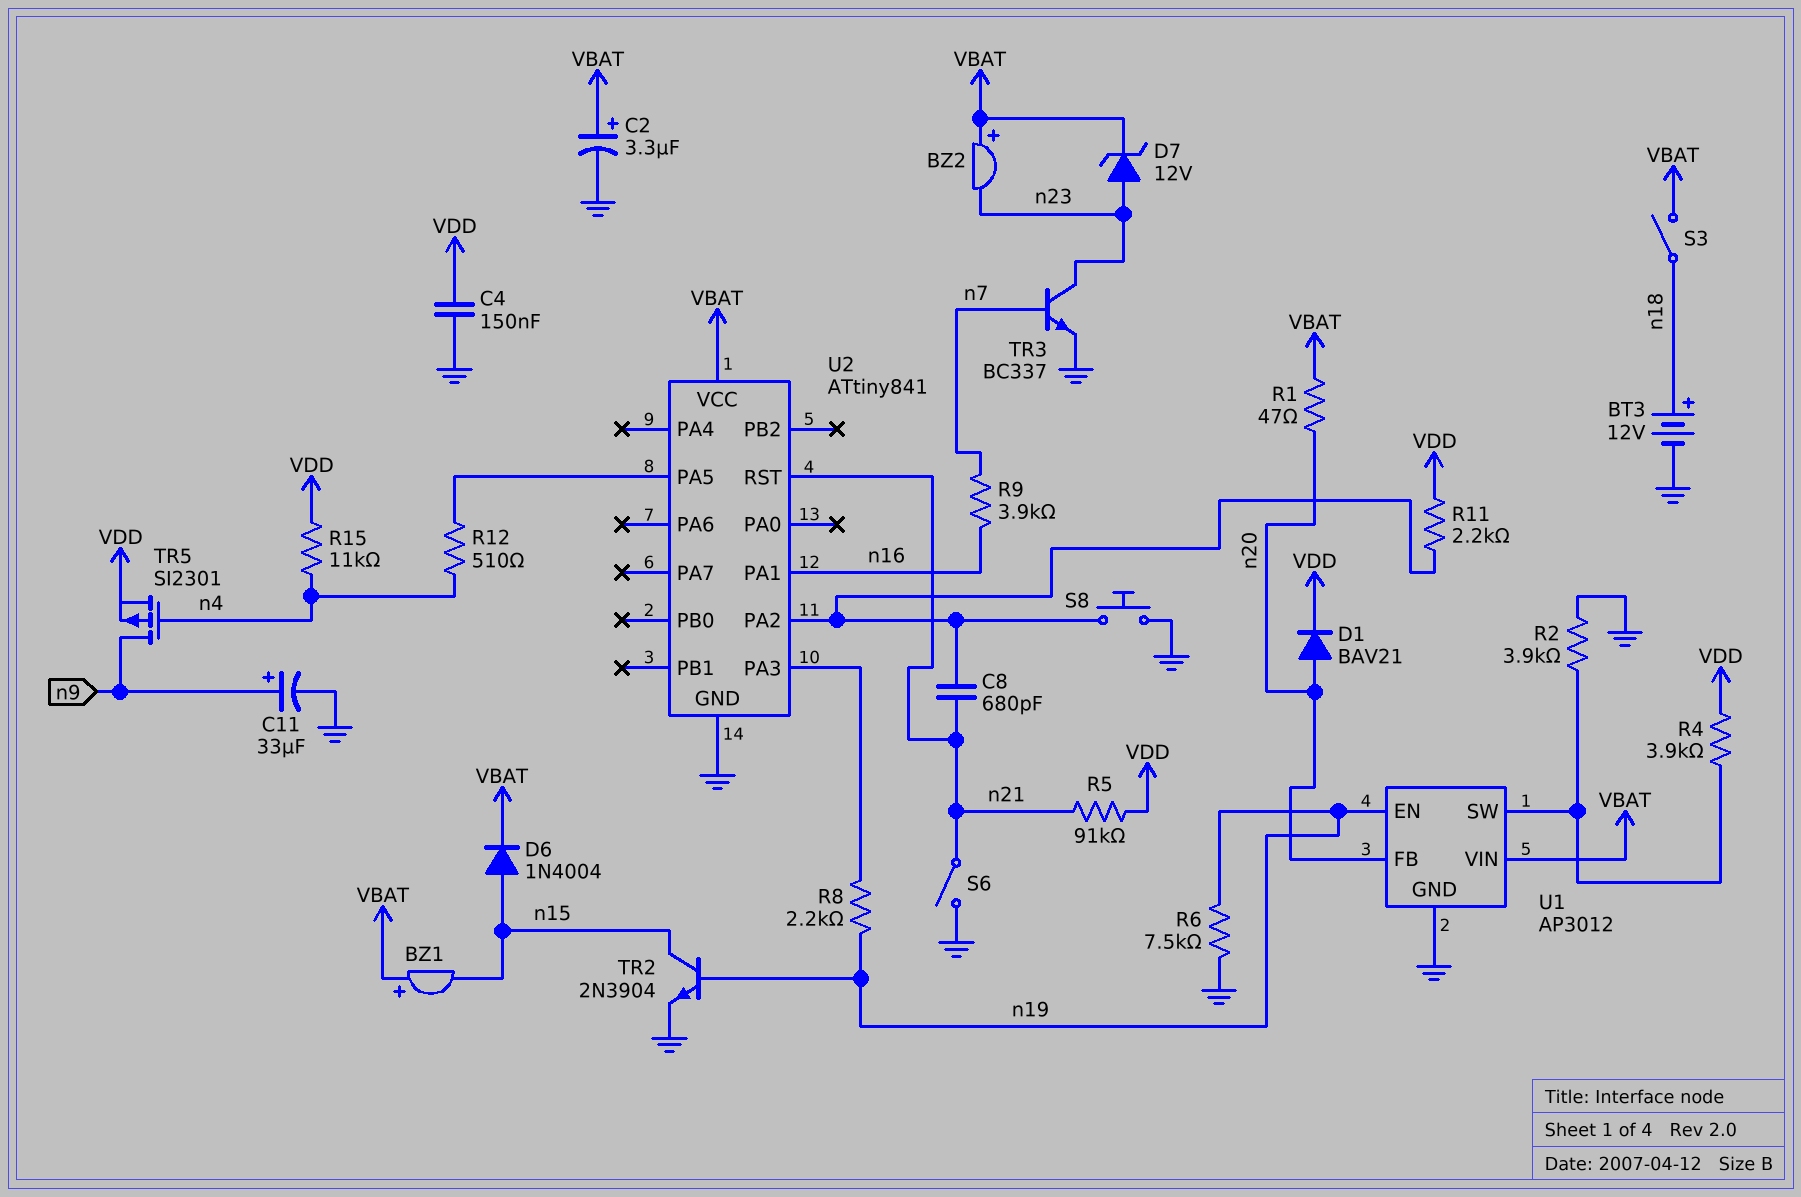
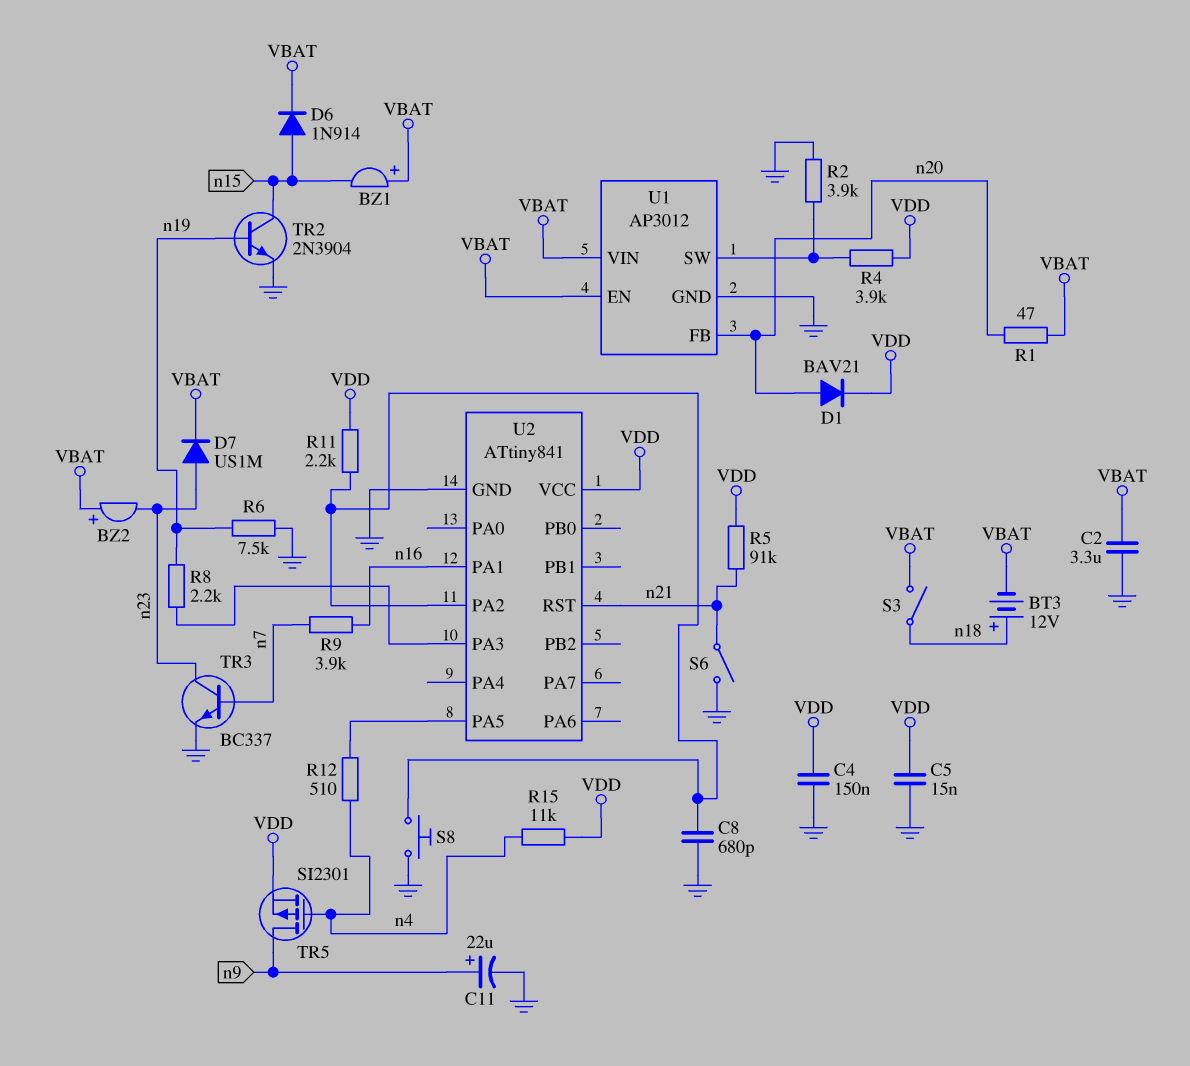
BT3: 12V (plus n18, minus GND) -> 12V (plus n18, minus VBAT)
C2: 3.3uF (plus VBAT, minus GND) -> 3.3uF (GND, VBAT)
C5: none -> 15nF (GND, VDD)
C8: 680pF (U2/PA2, n21) -> 680pF (GND, U2/PA2)
C11: 33uF (plus n9, minus GND) -> 22uF (plus n9, minus GND)
D6: diode 1N4004 (A n15, K VBAT) -> diode 1N914 (A n15, K VBAT)
D7: zener 12V (A n23, K VBAT) -> diode US1M (A n23, K VBAT)
U1 pin EN: n19 -> VBAT
U2 pin VCC: VBAT -> VDD

